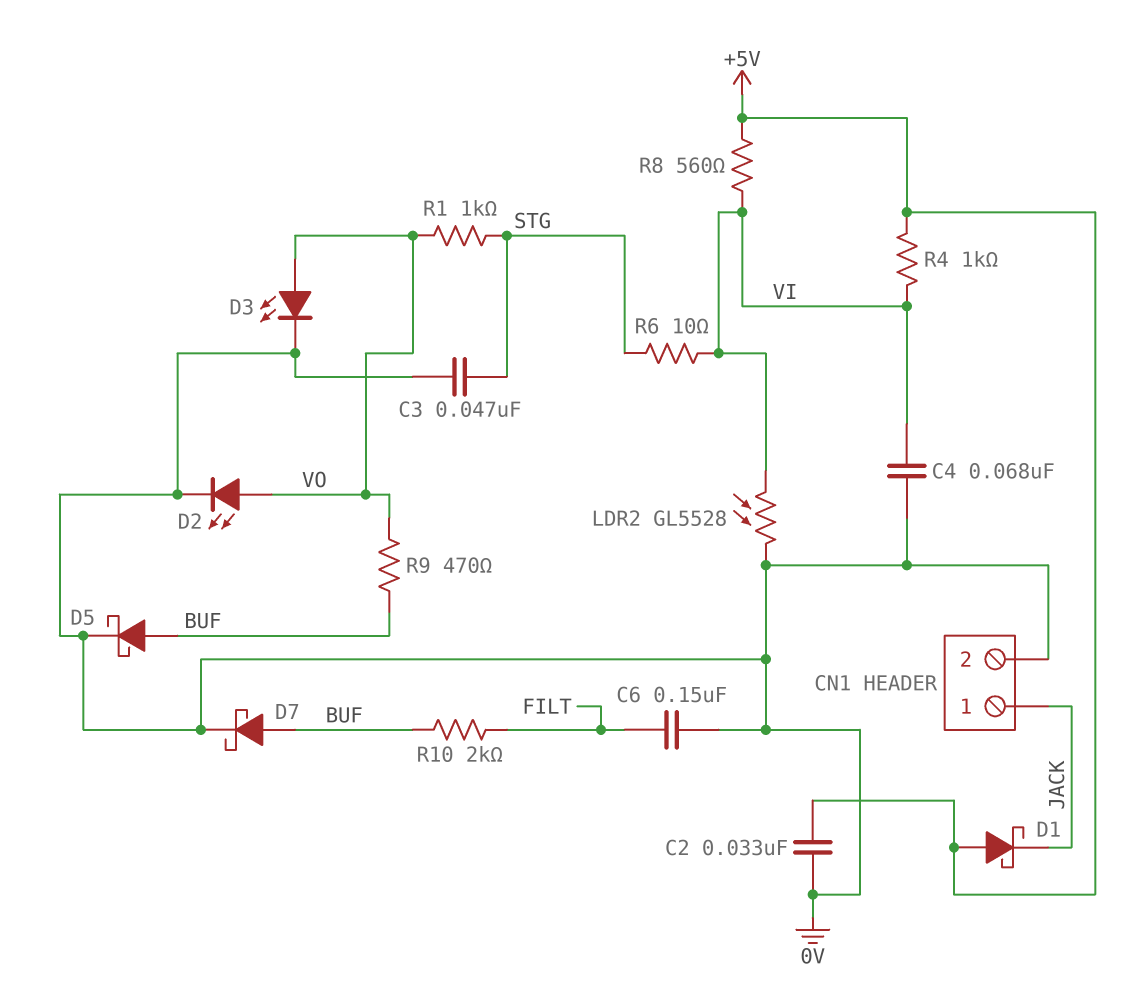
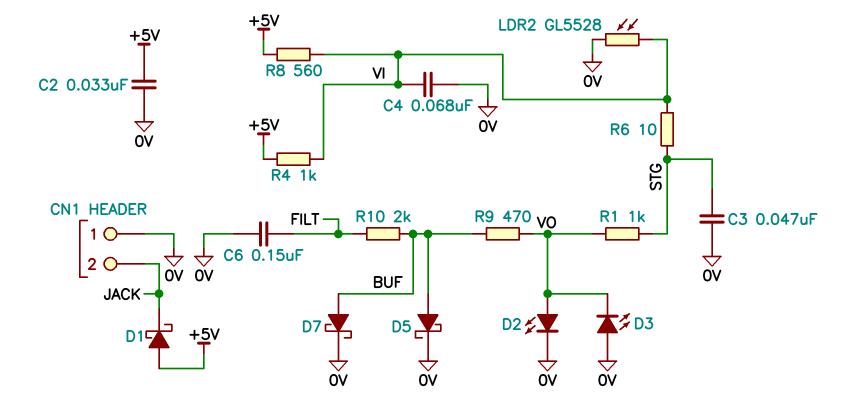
CN1 pin 1: JACK -> 0V
CN1 pin 2: 0V -> JACK
D3: LED (A VO, K 0V) -> LED (A 0V, K VO)

